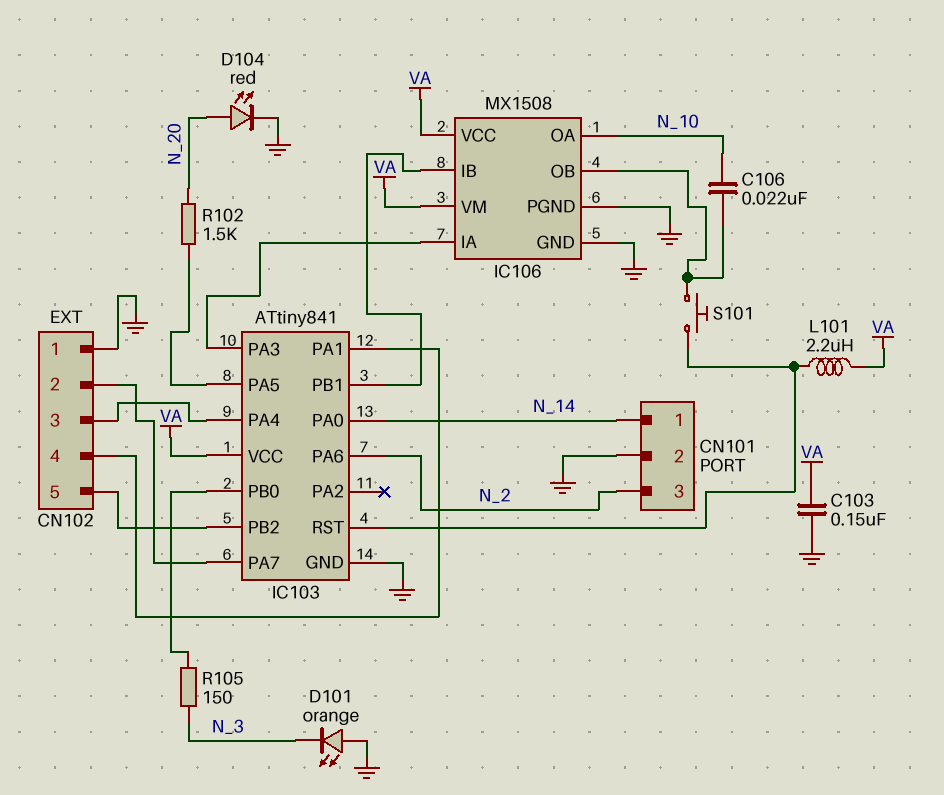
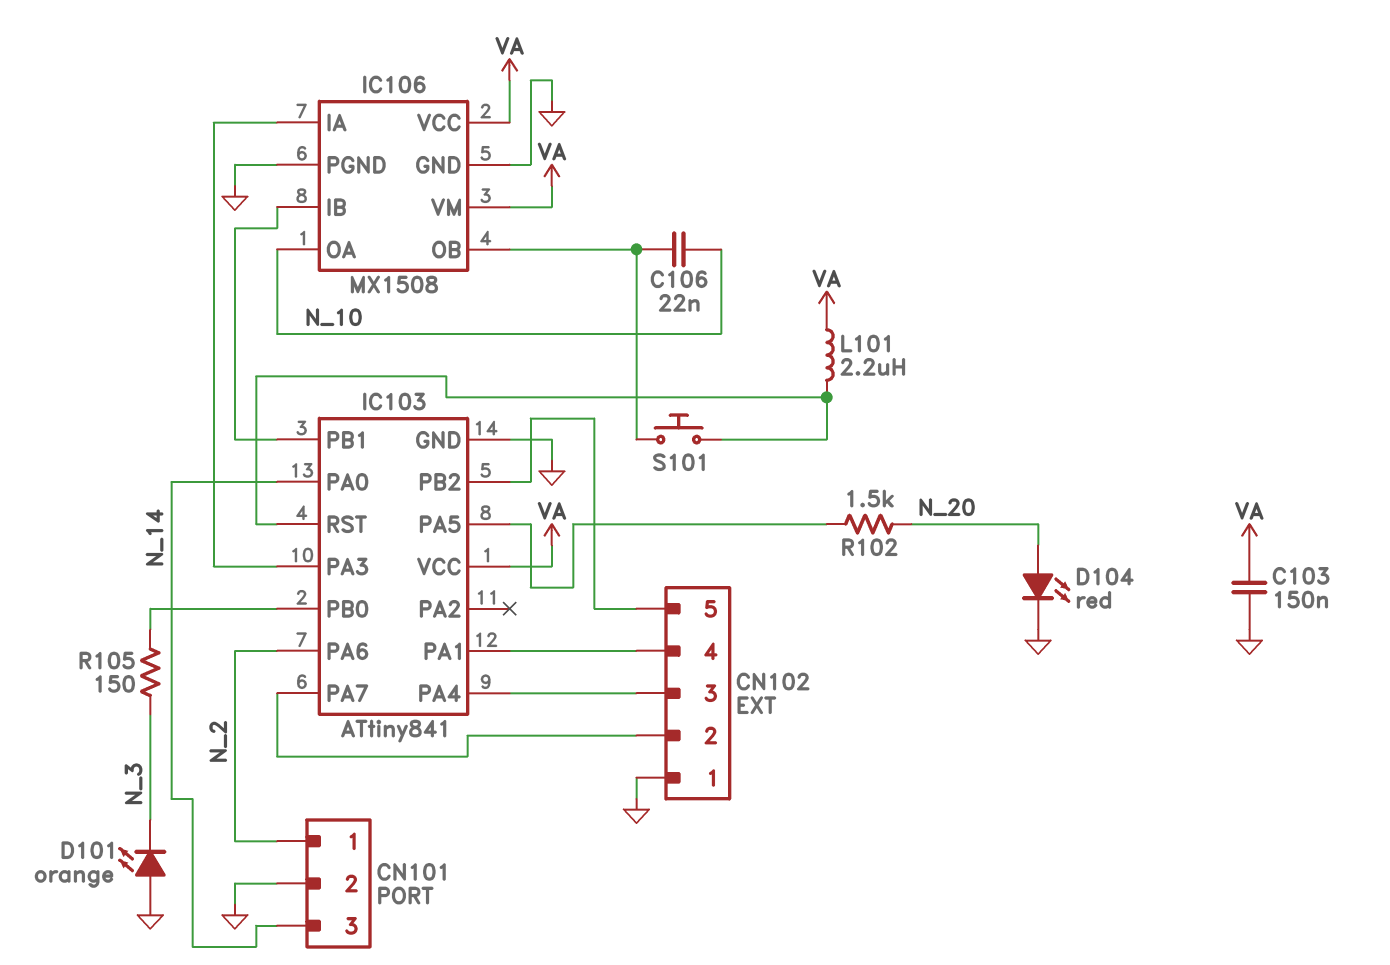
CN101 pin 1: N_14 -> N_2
CN101 pin 3: N_2 -> N_14

